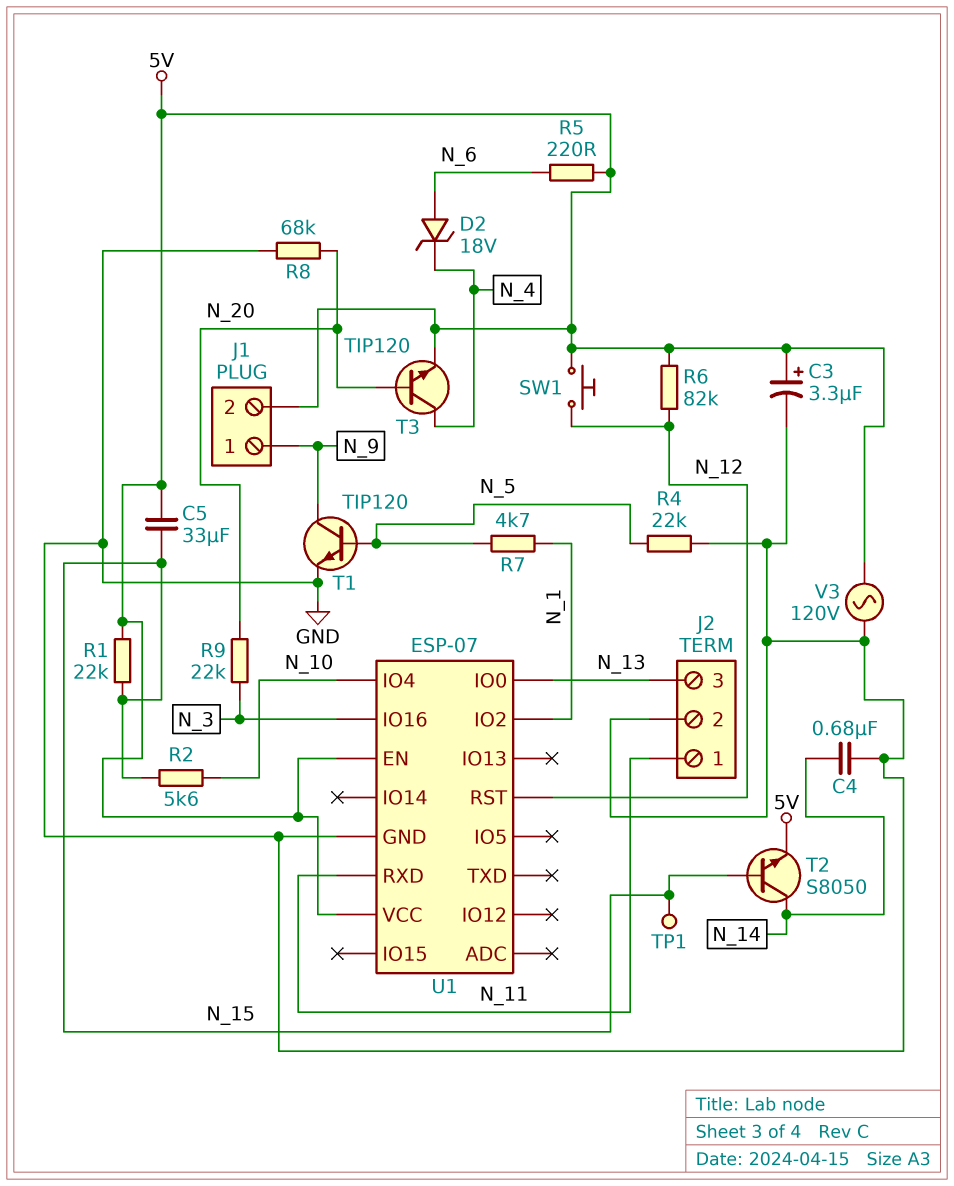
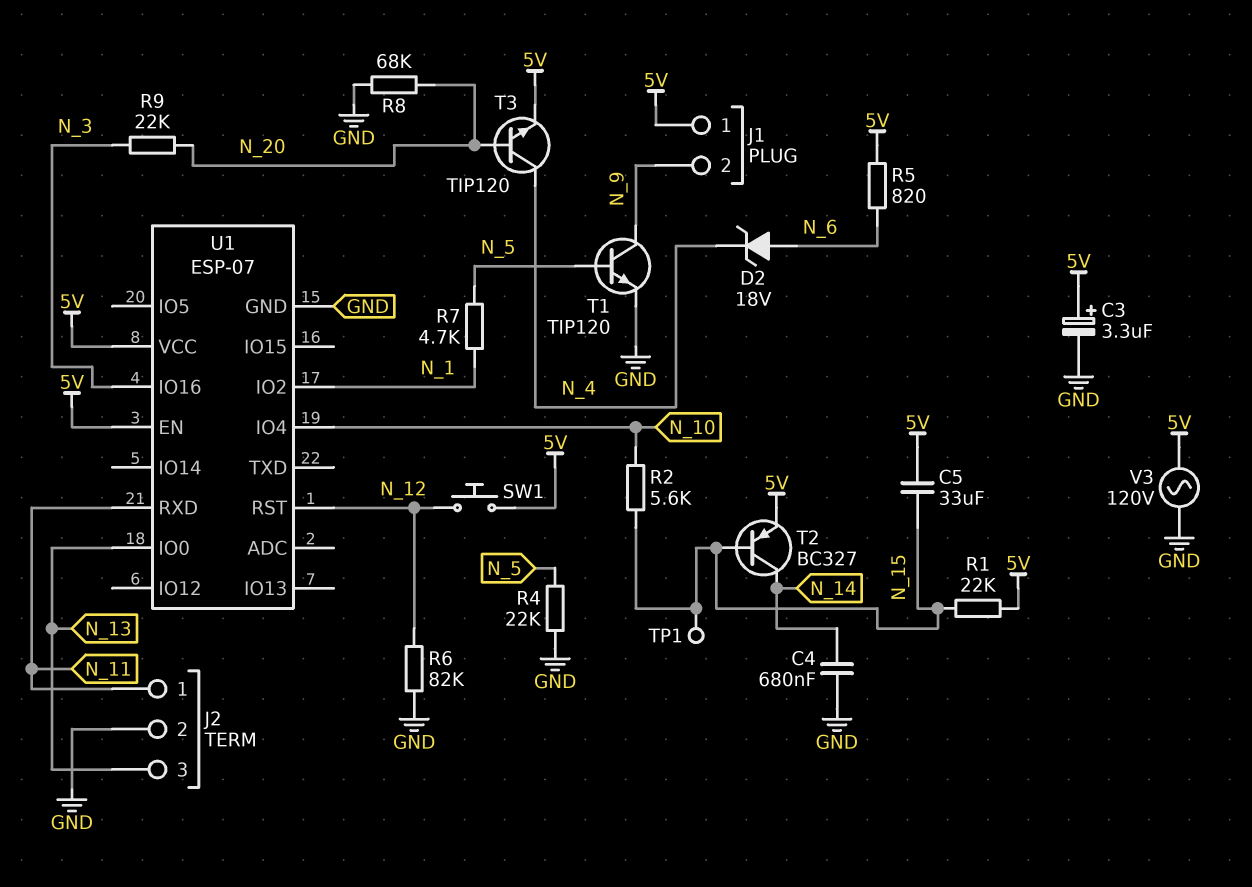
J1 pin 1: N_9 -> 5V
J1 pin 2: 5V -> N_9
R5: 220 (5V, N_6) -> 820 (5V, N_6)
R6: 82k (5V, N_12) -> 82k (GND, N_12)
T2: NPN S8050 (B N_15, C N_14, E 5V) -> PNP BC327 (B N_15, C N_14, E 5V)

